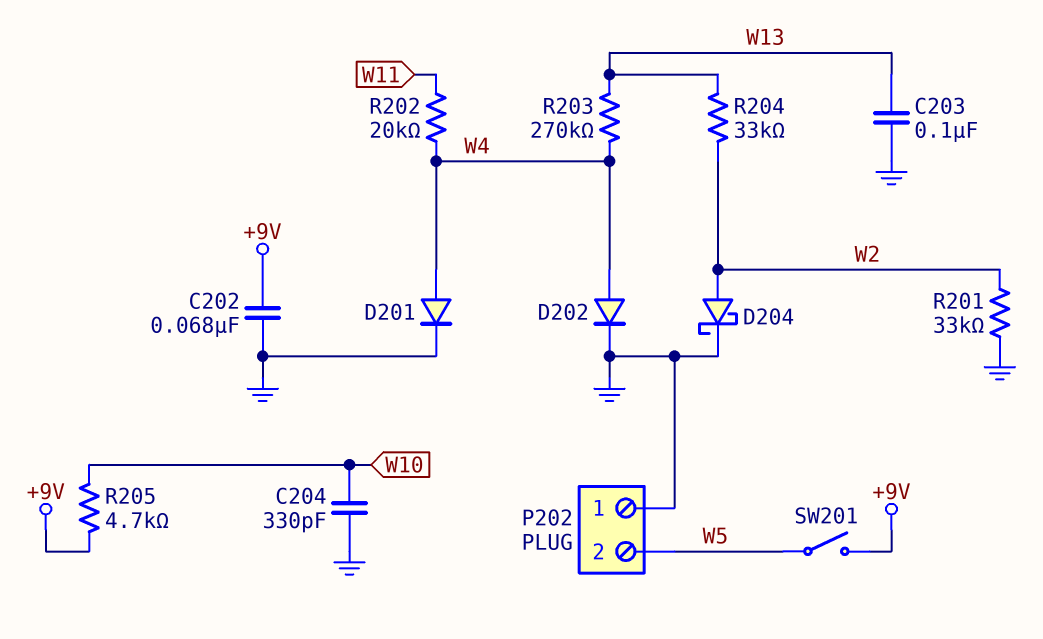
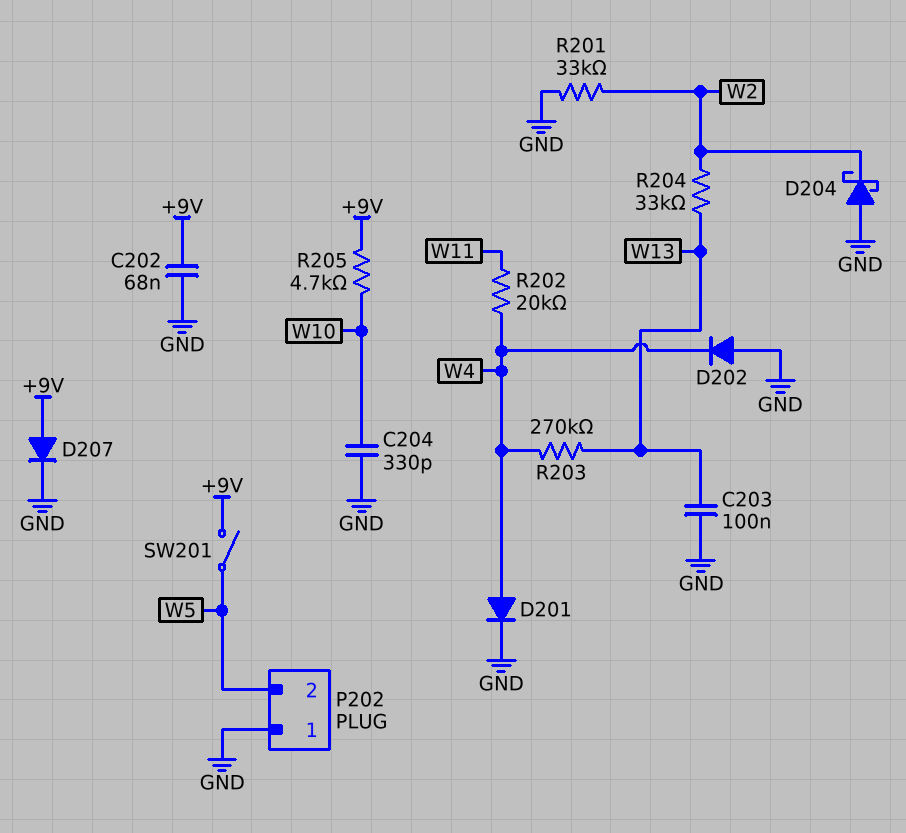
D202: diode (A W4, K GND) -> diode (A GND, K W4)
D204: schottky (A W2, K GND) -> schottky (A GND, K W2)
D207: none -> diode (A +9V, K GND)

